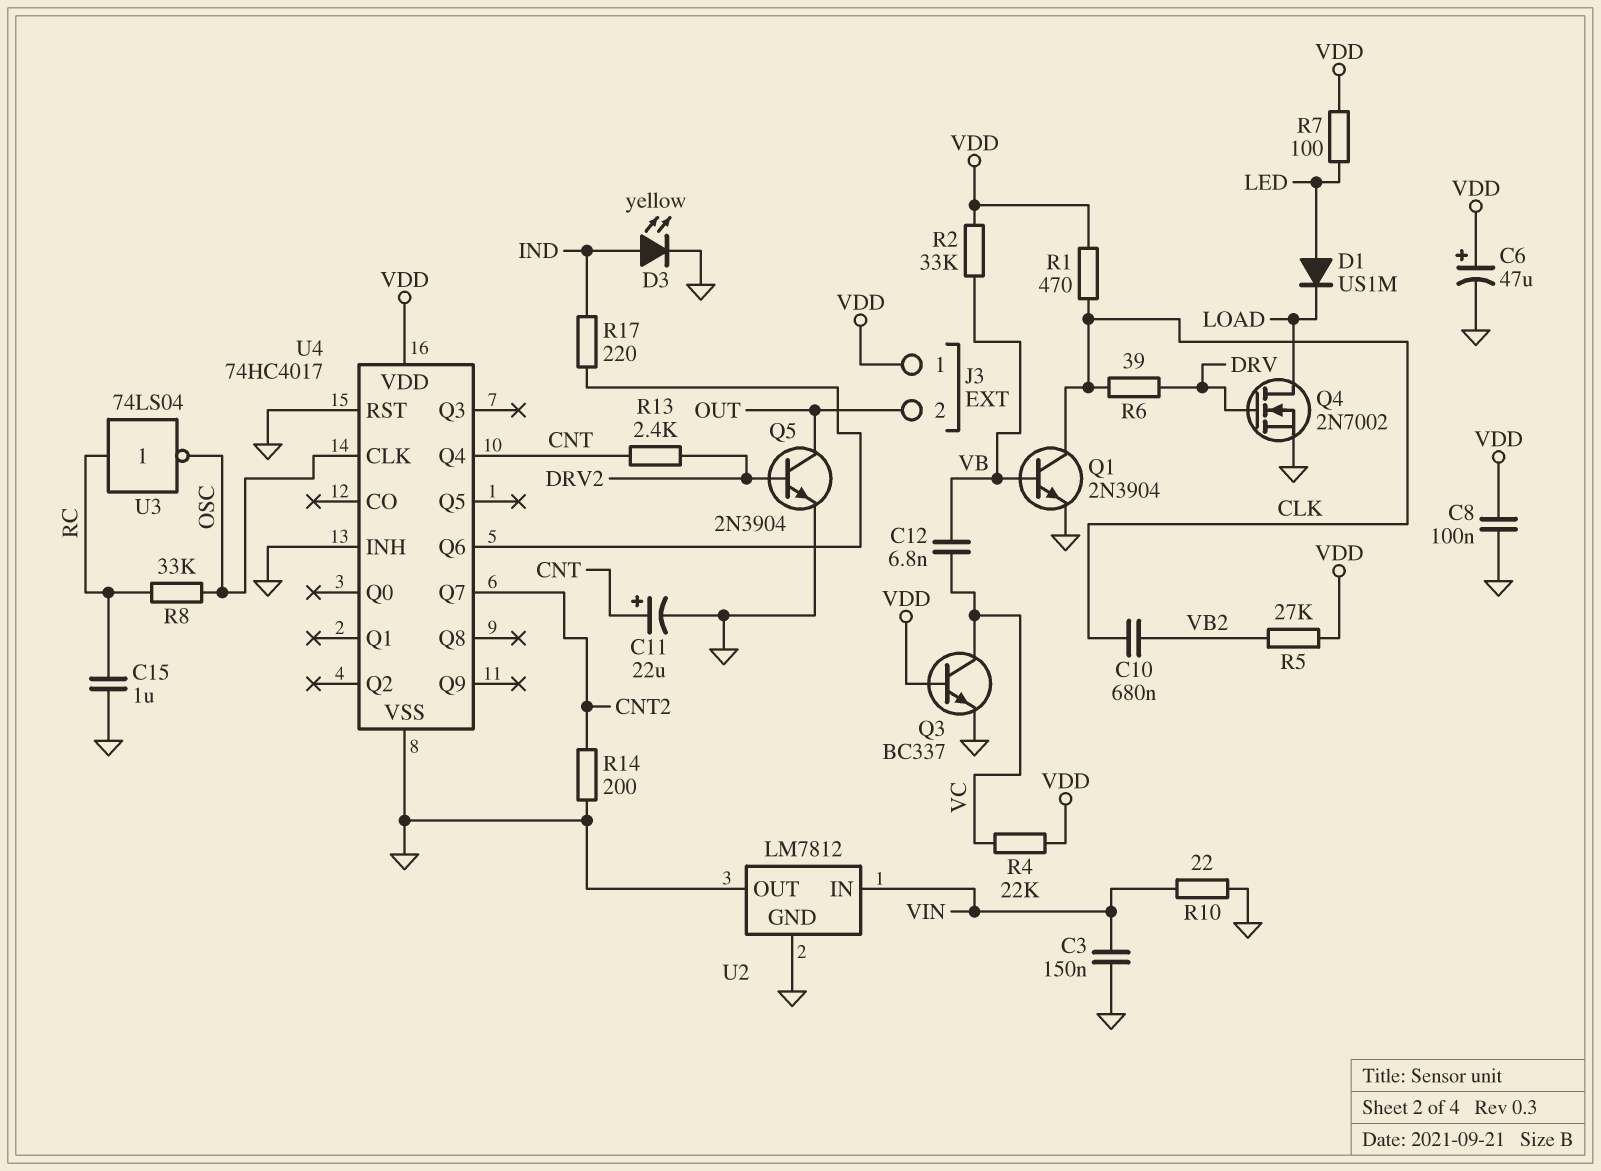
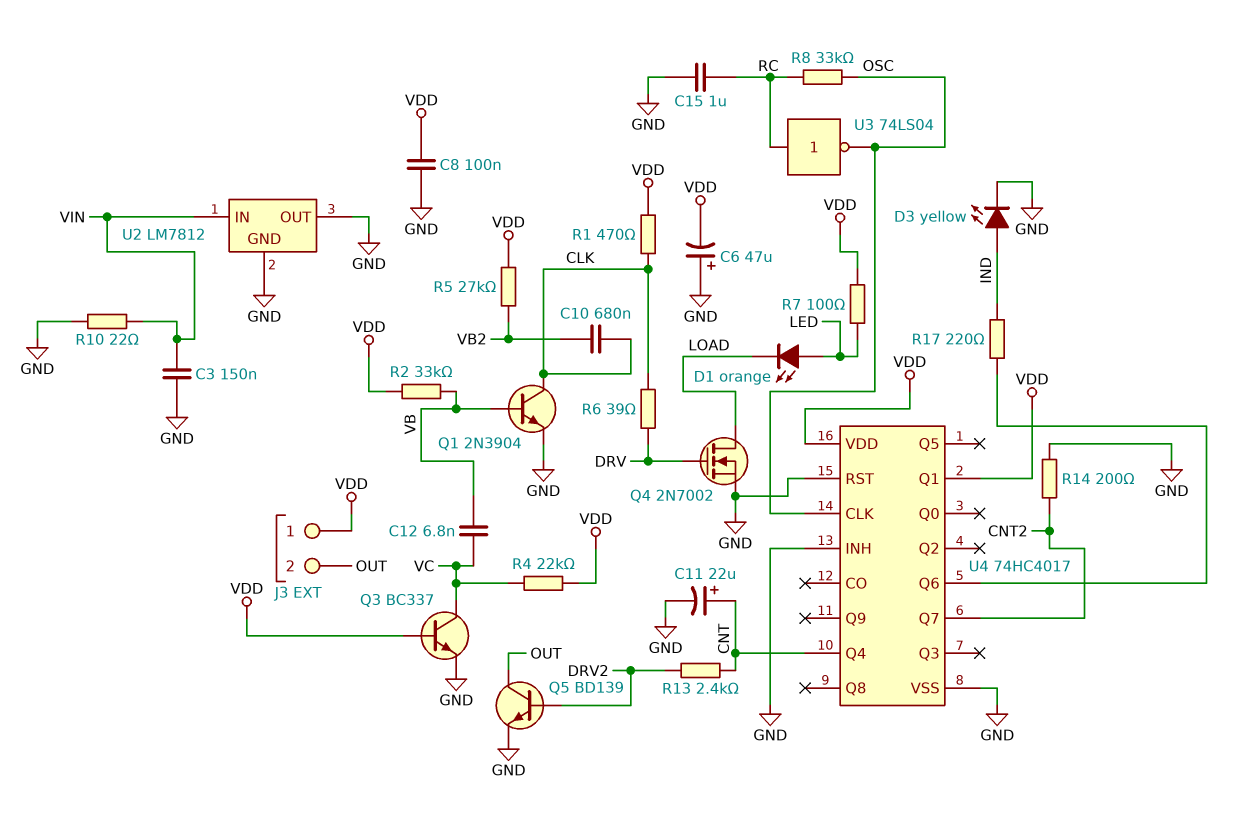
C6: 47uF (plus VDD, minus GND) -> 47uF (plus GND, minus VDD)
D1: diode US1M (A LED, K LOAD) -> LED orange (A LED, K LOAD)
Q5: NPN 2N3904 (B DRV2, C OUT, E GND) -> NPN BD139 (B DRV2, C OUT, E GND)
U4 pin Q1: none -> VDD

